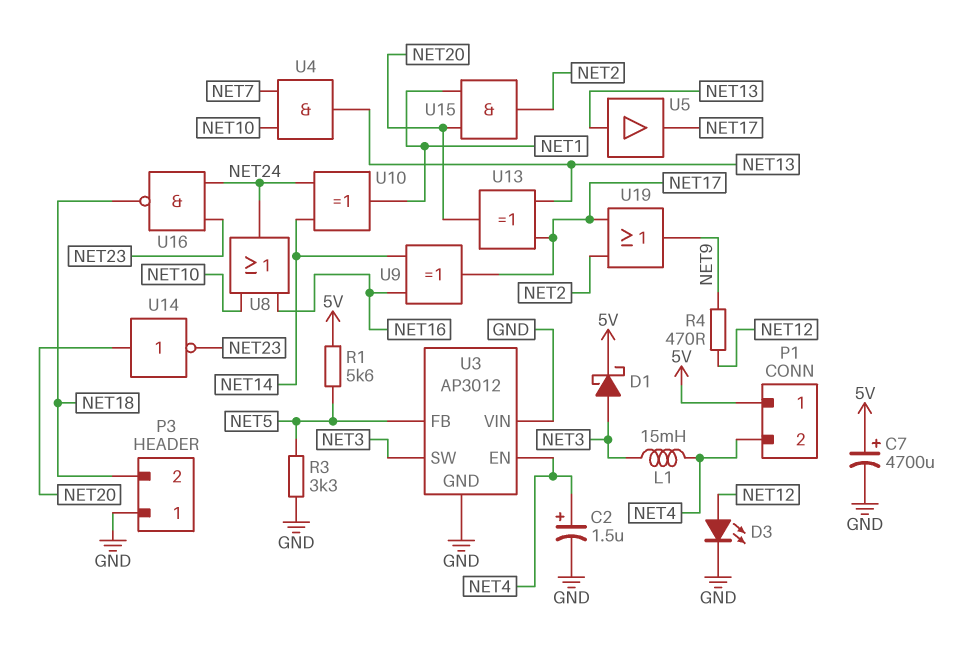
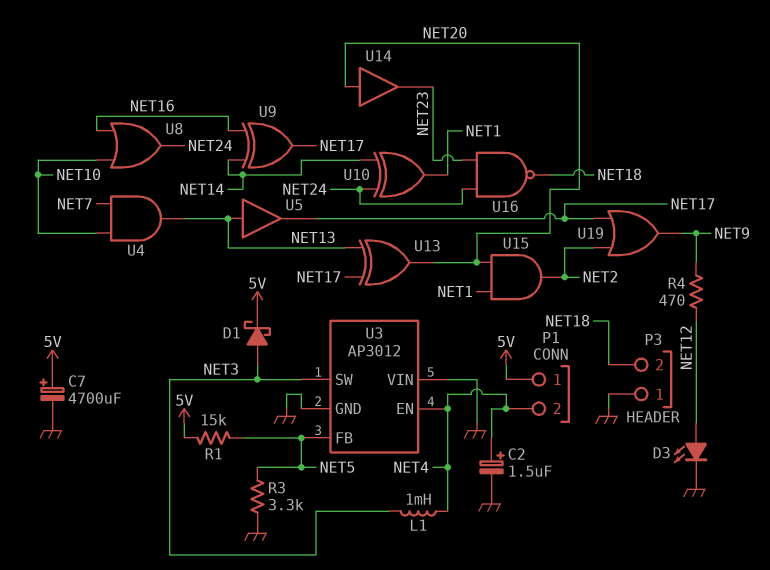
L1: 15mH (NET3, NET4) -> 1mH (NET3, NET4)
R1: 5.6k (5V, NET5) -> 15k (5V, NET5)
U14: NOT (in NET20, out NET23) -> buffer (in NET20, out NET23)

